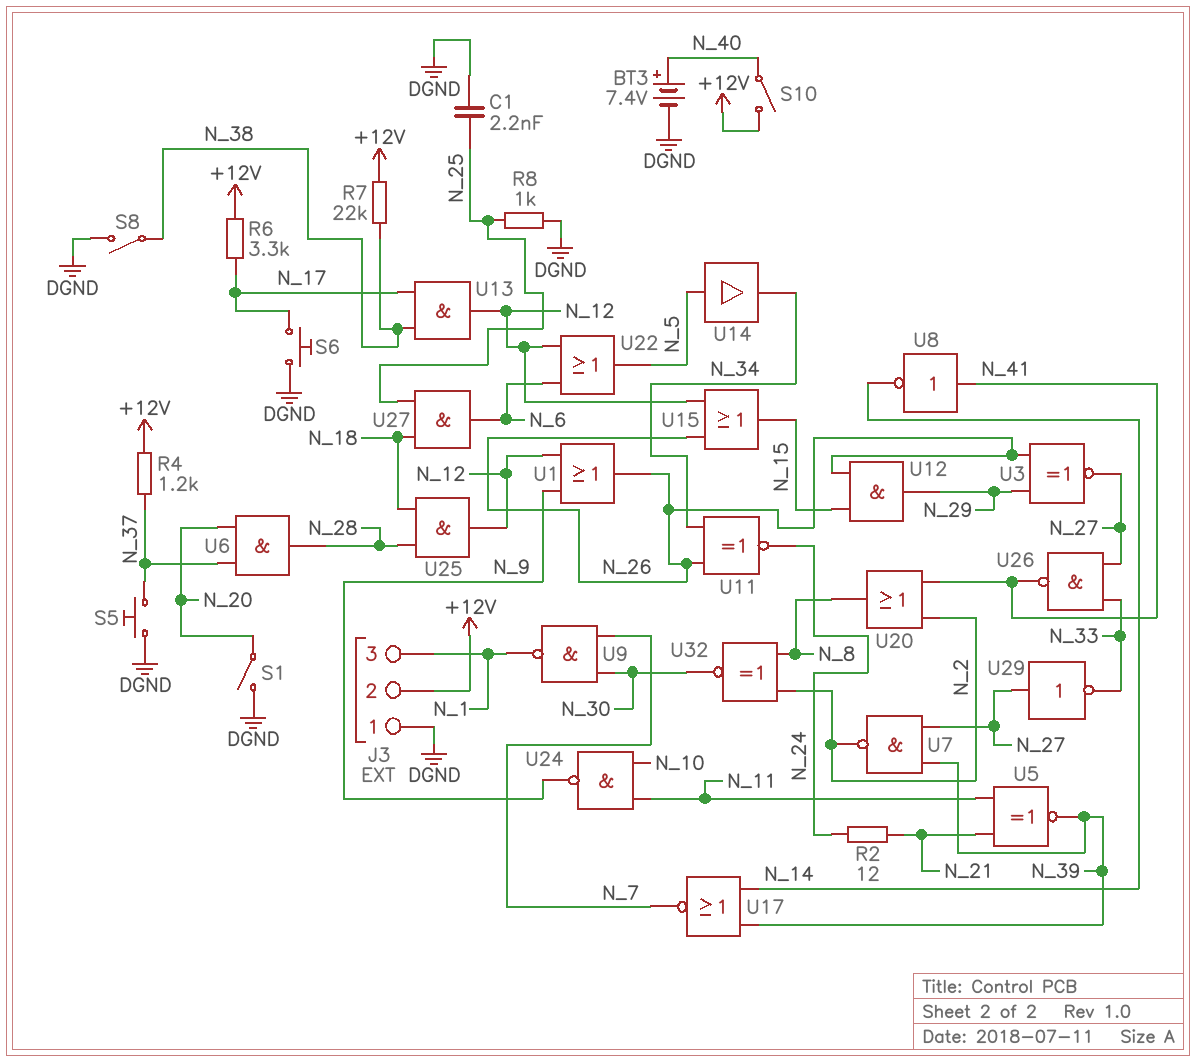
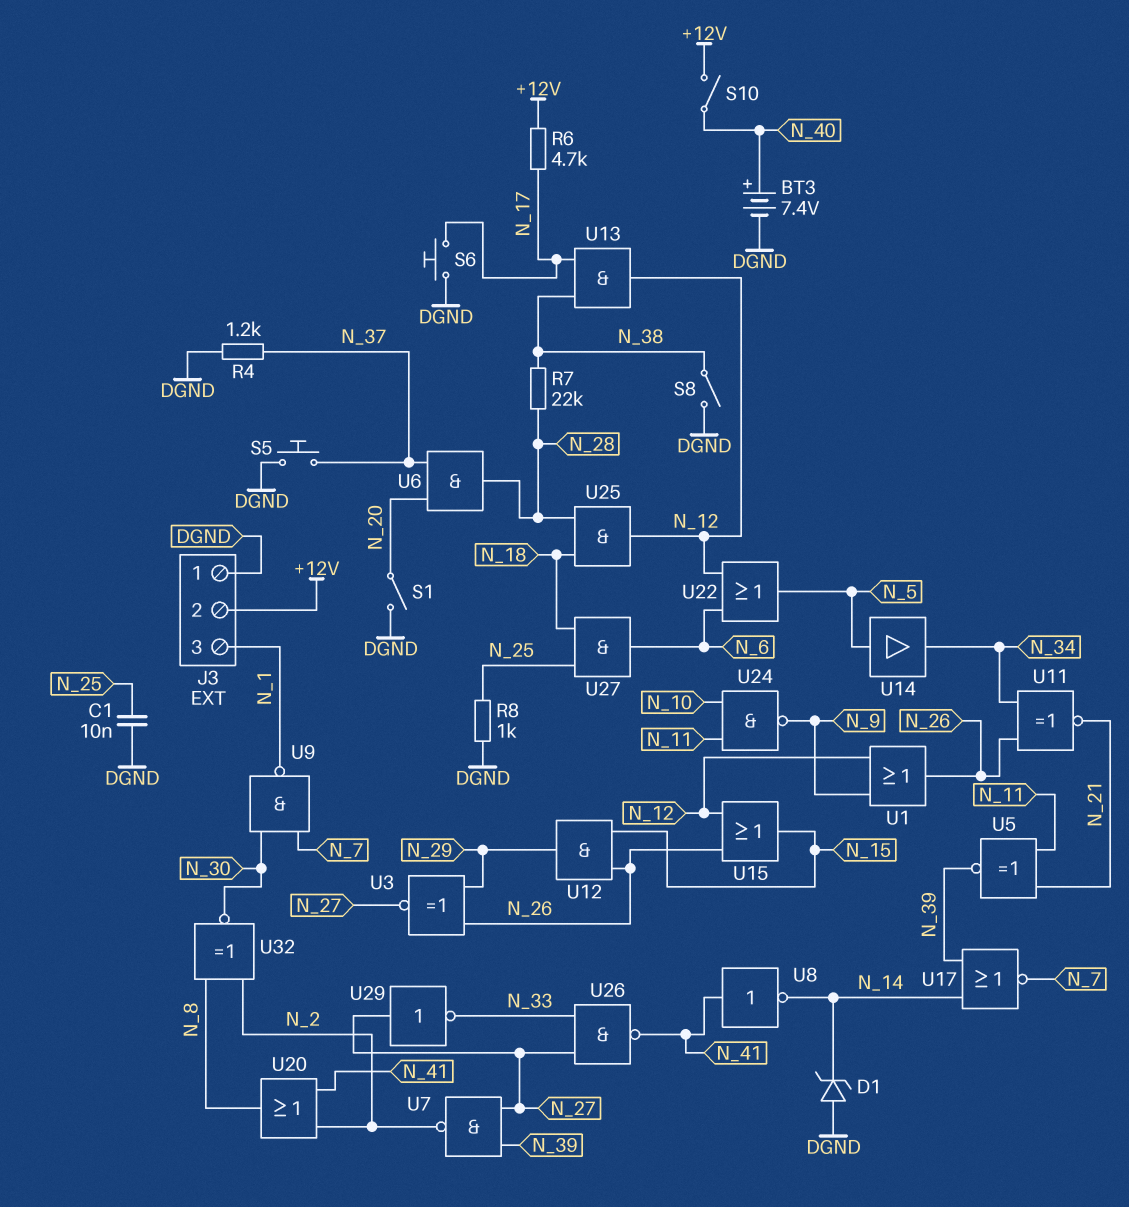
C1: 2.2nF (DGND, N_25) -> 10nF (DGND, N_25)
D1: none -> zener (A DGND, K N_14)
R2: 12 (N_21, N_24) -> none
R4: 1.2k (+12V, N_37) -> 1.2k (DGND, N_37)
R6: 3.3k (+12V, N_17) -> 4.7k (+12V, N_17)
R7: 22k (+12V, N_38) -> 22k (N_28, N_38)
U11: XNOR (in N_26, in N_34, out N_24) -> XNOR (in N_26, in N_34, out N_21)

